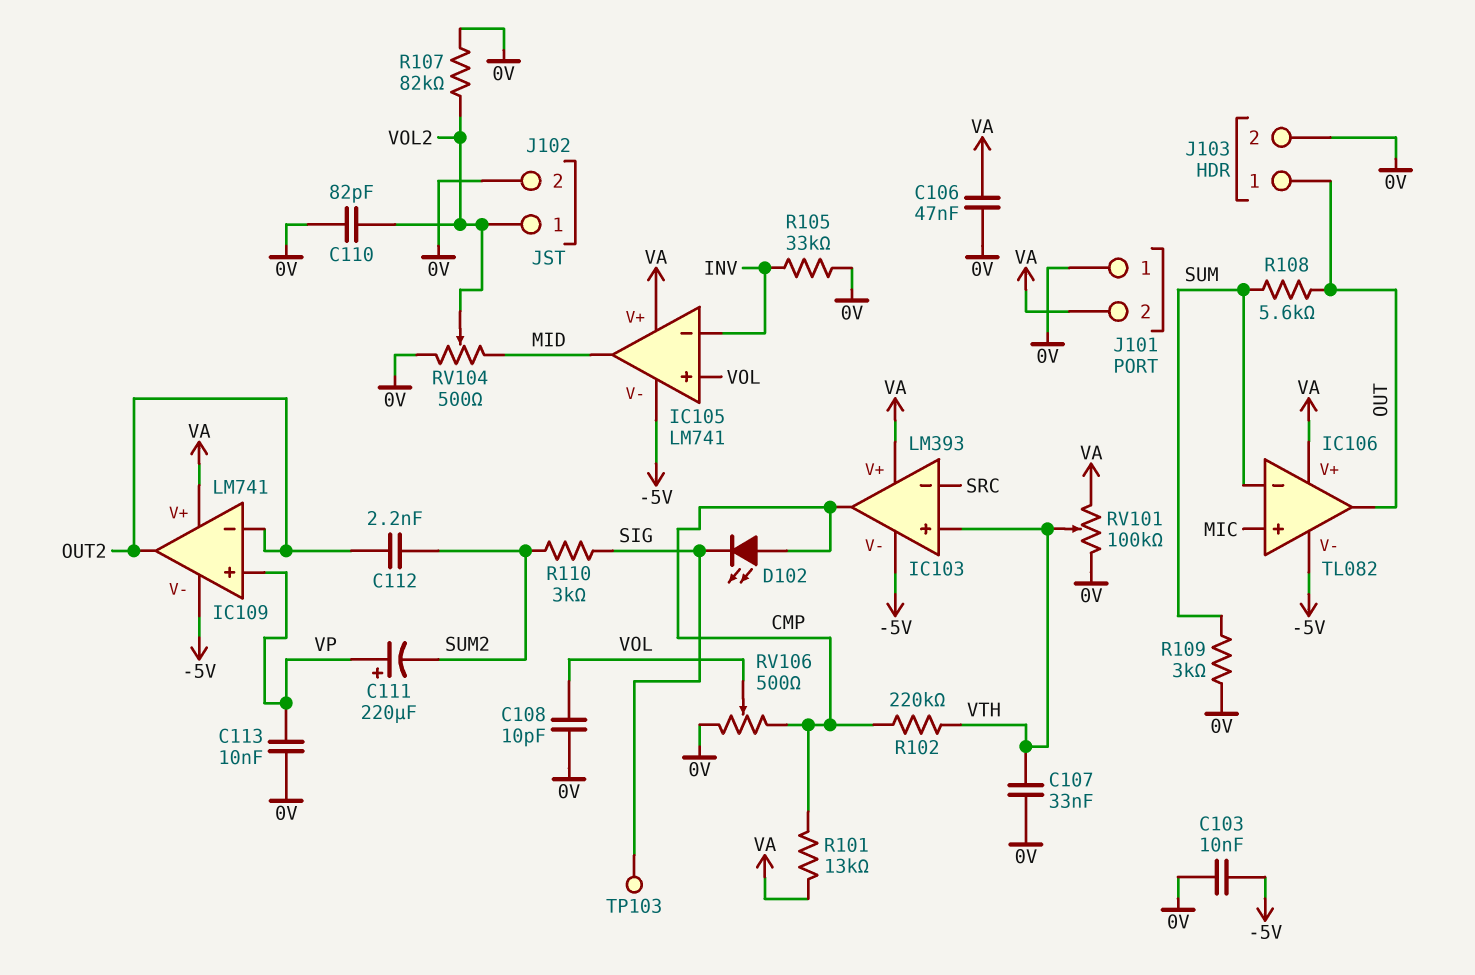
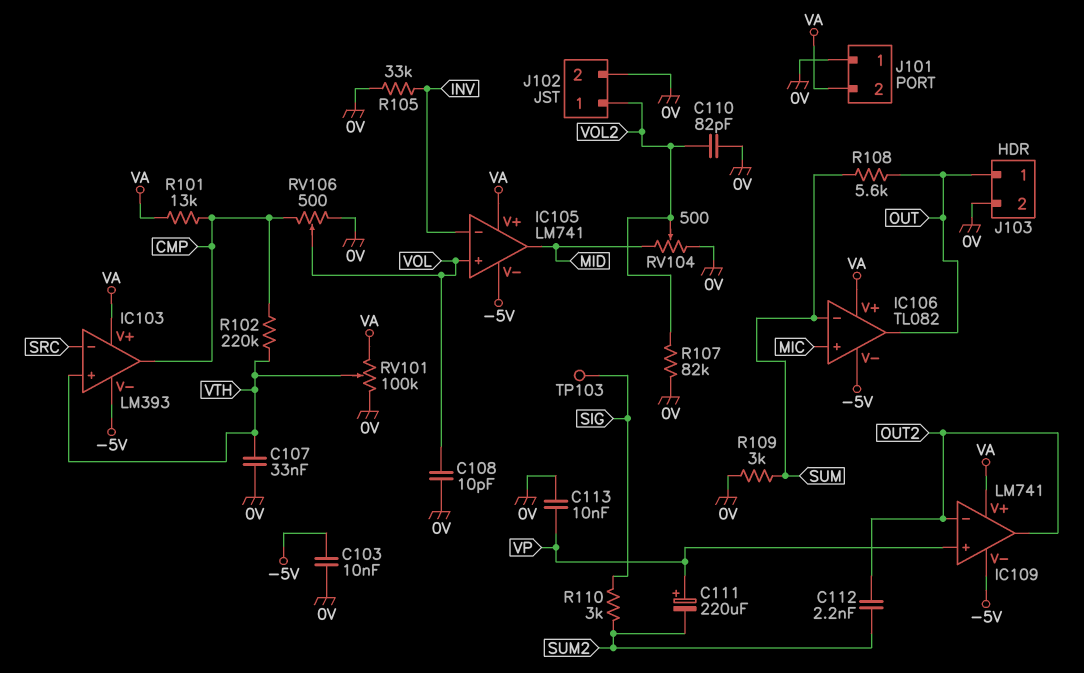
C106: 47nF (0V, VA) -> none
D102: LED (A CMP, K SIG) -> none

